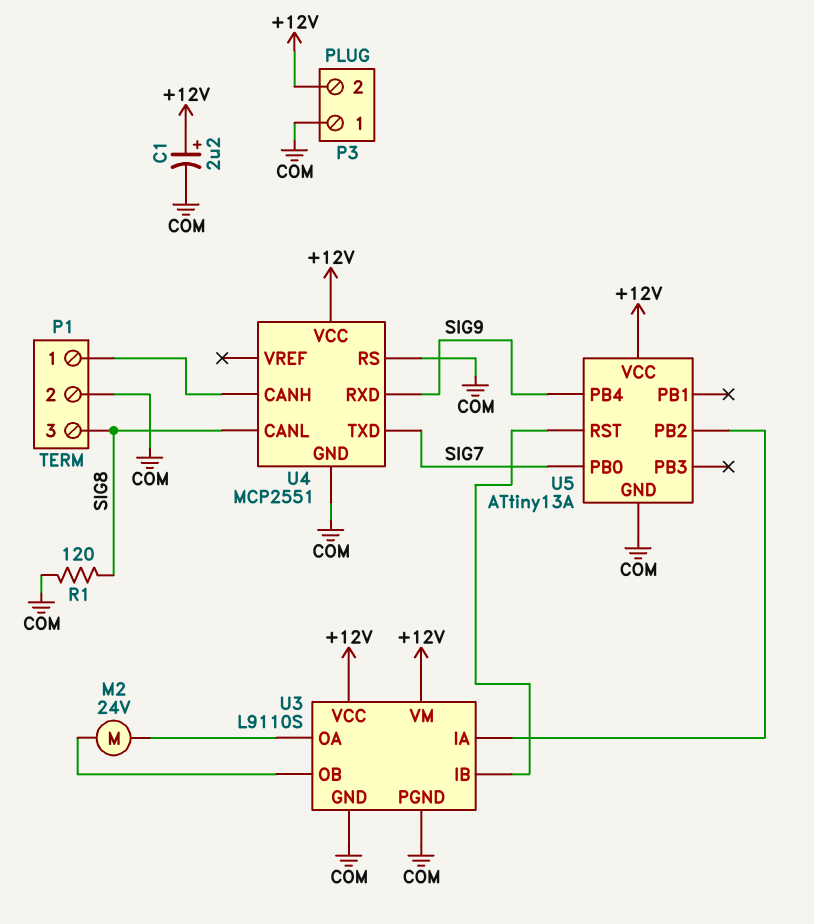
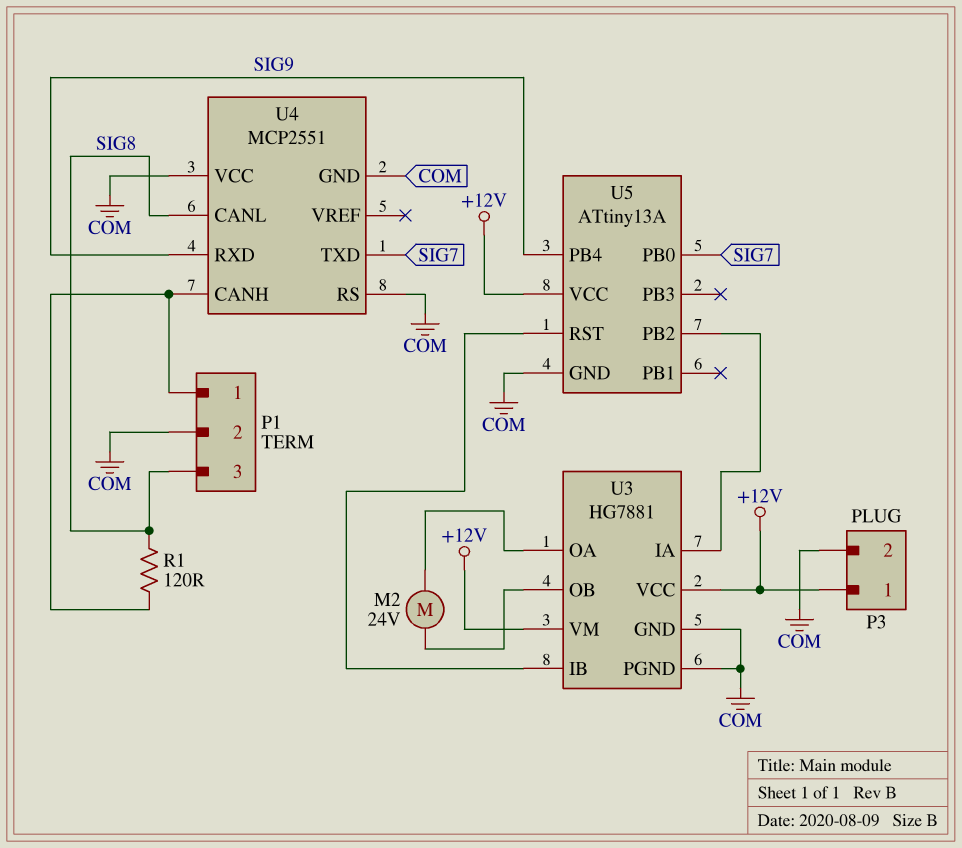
C1: 2.2uF (plus +12V, minus COM) -> none
P3 pin 1: COM -> +12V
P3 pin 2: +12V -> COM
R1: 120 (COM, SIG8) -> 120 (P1/1, SIG8)
U3: L9110S -> HG7881
U4 pin VCC: +12V -> COM

